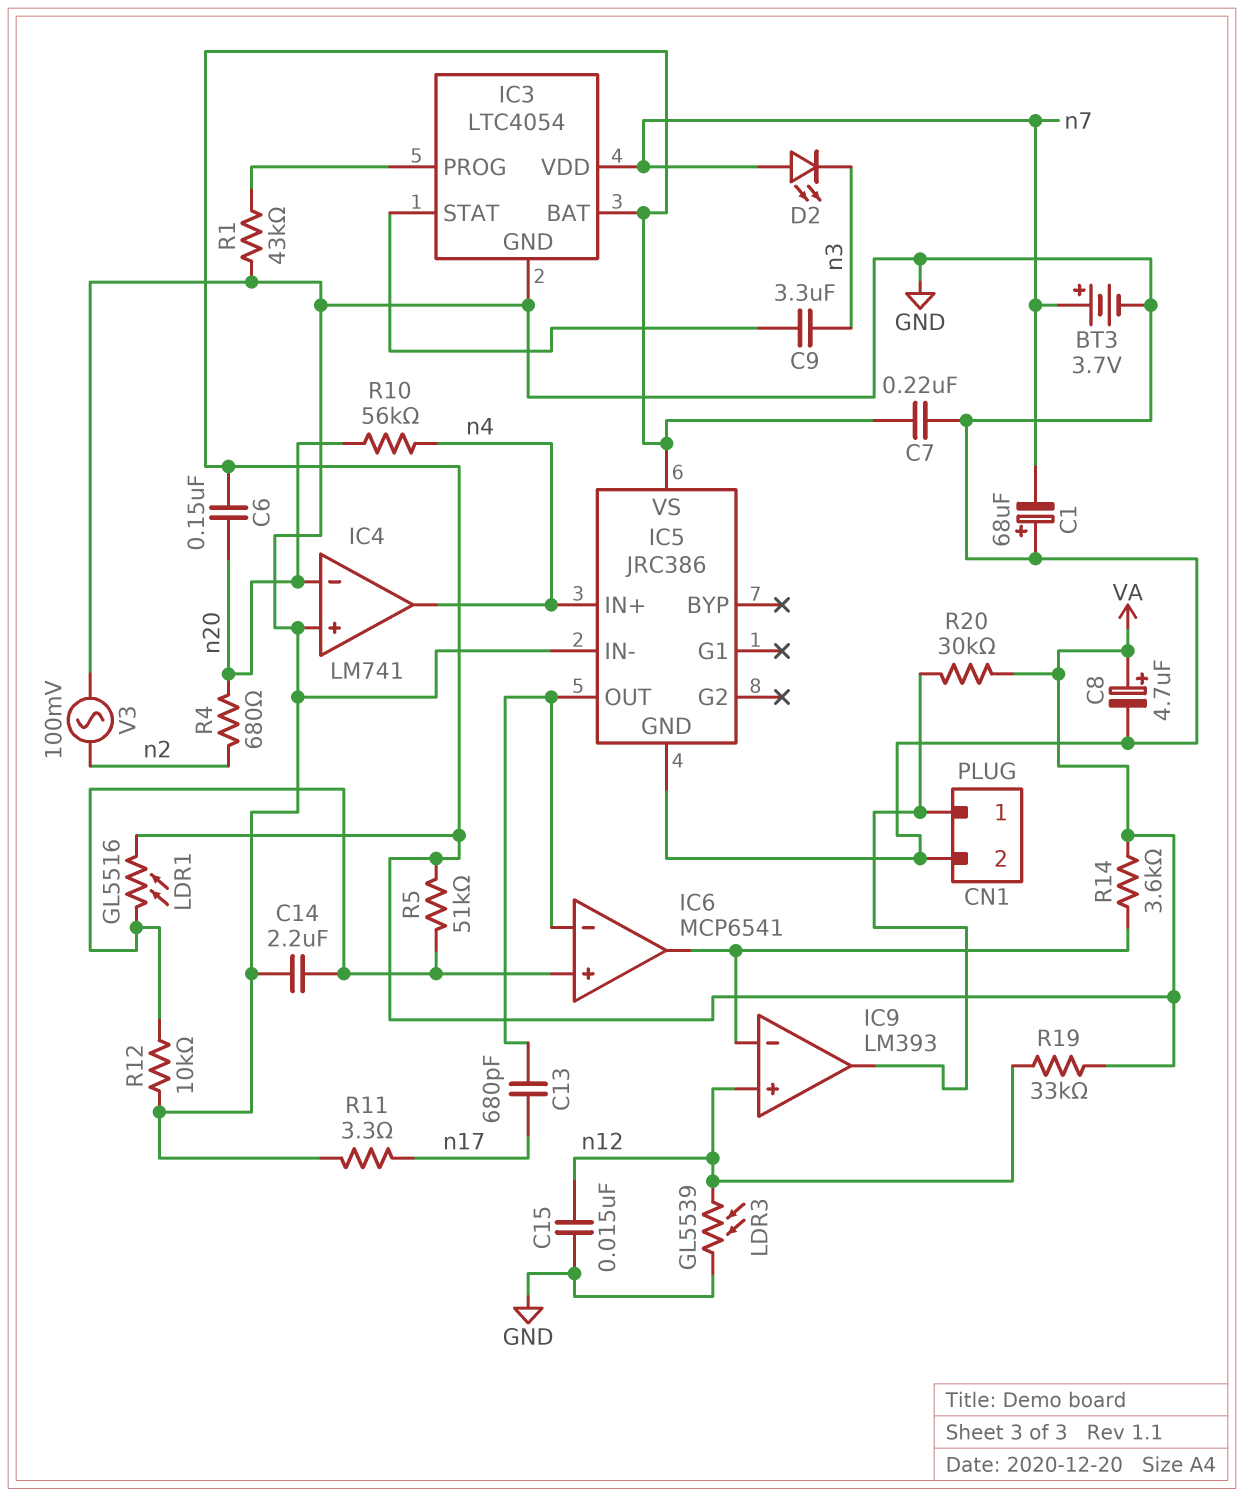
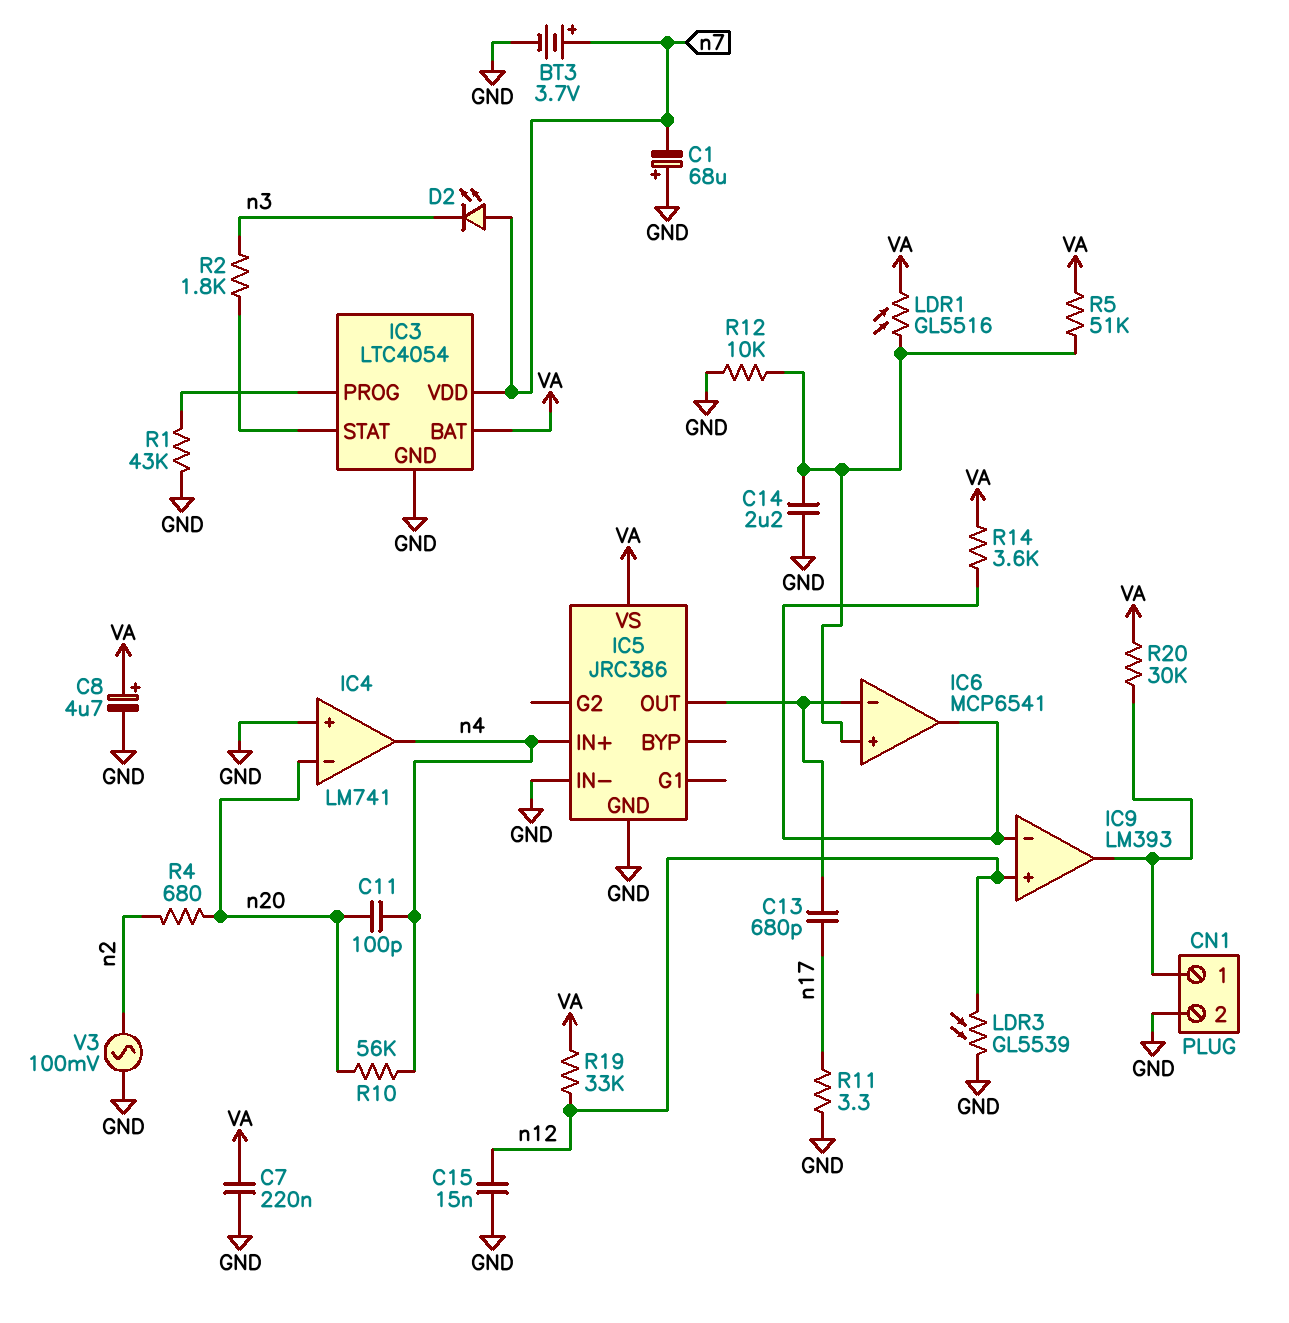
C6: 150nF (VA, n20) -> none
C9: 3.3uF (IC3/STAT, n3) -> none
C11: none -> 100pF (n4, n20)
R2: none -> 1.8k (IC3/STAT, n3)

